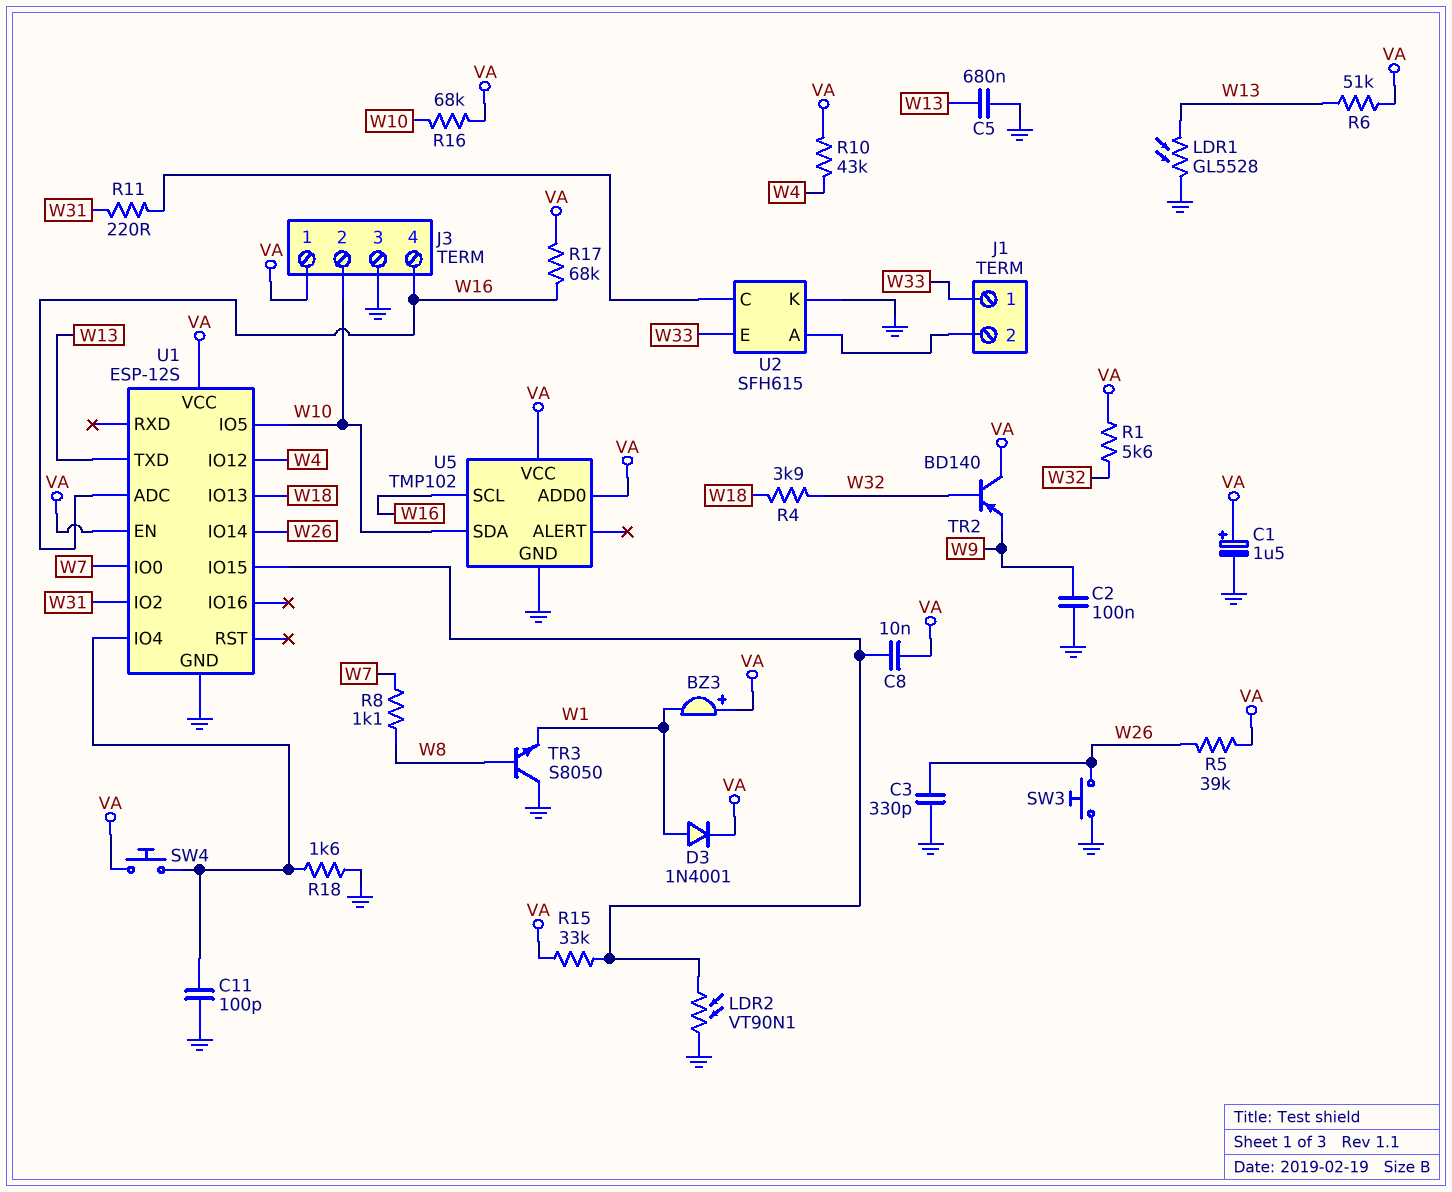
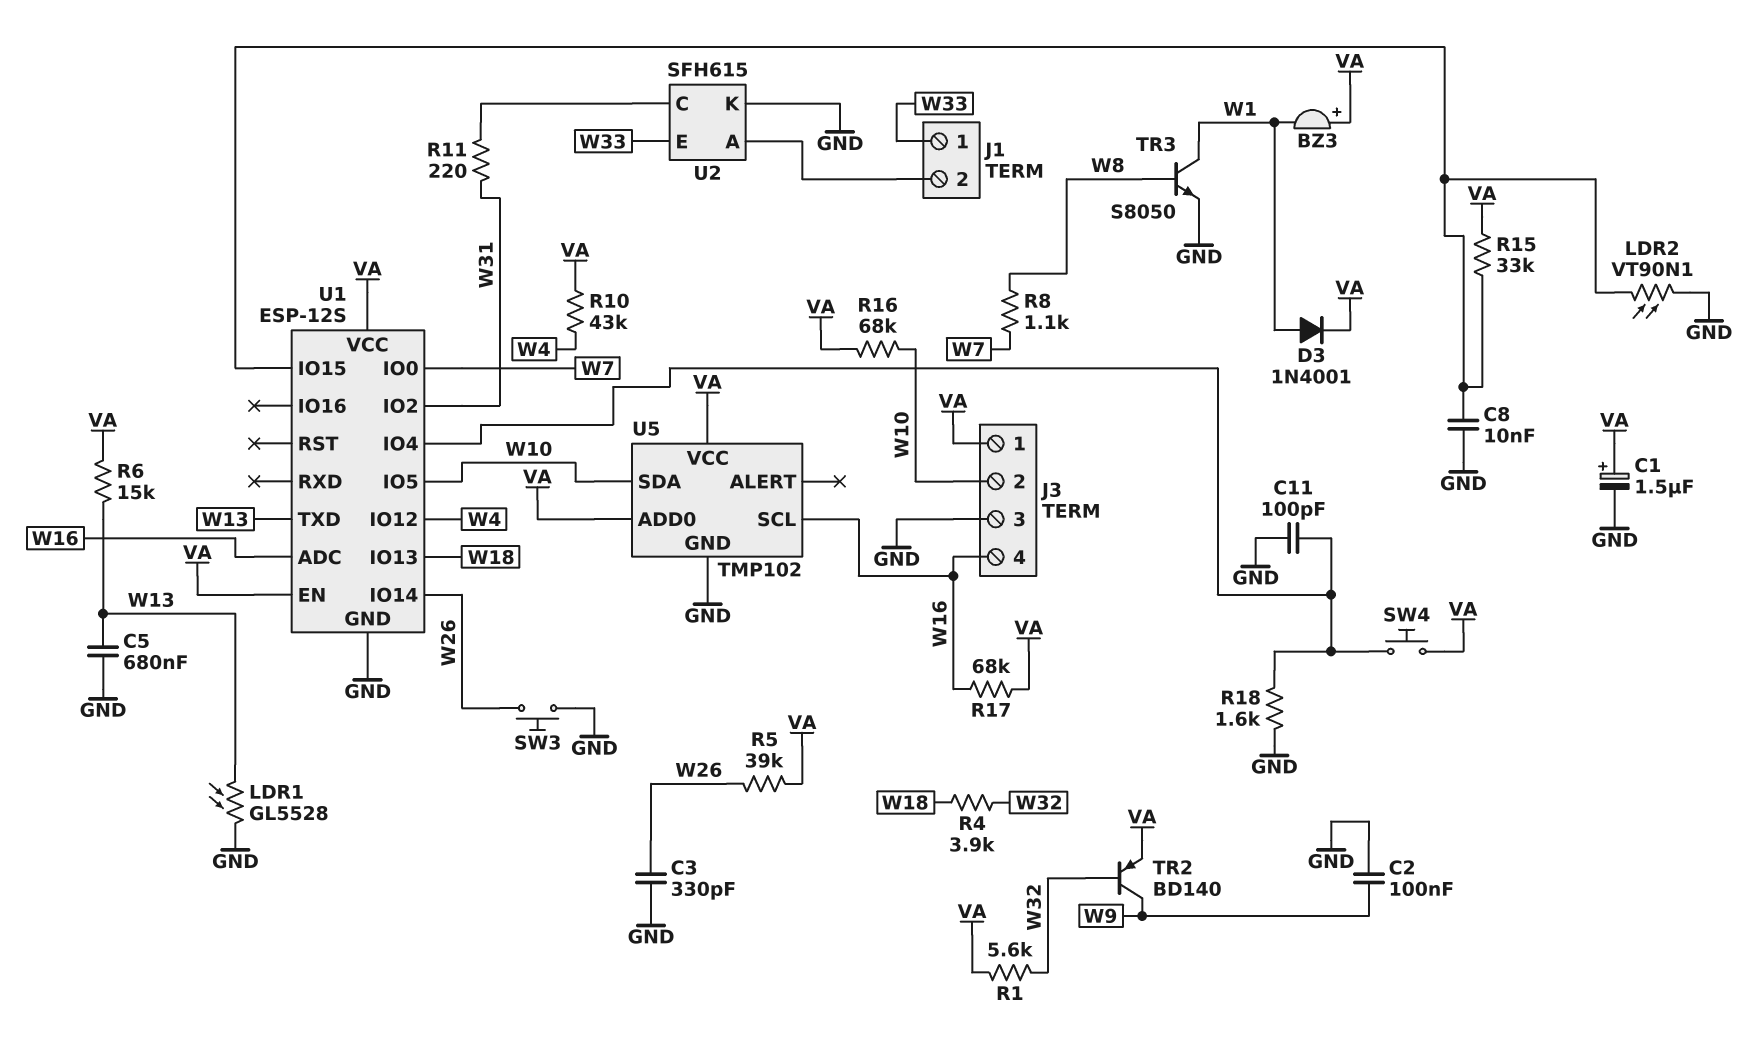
C8: 10nF (U1/IO15, VA) -> 10nF (GND, U1/IO15)
R6: 51k (VA, W13) -> 15k (VA, W13)
TR2: PNP BD140 (B W32, C VA, E W9) -> PNP BD140 (B W32, C W9, E VA)
TR3: NPN S8050 (B W8, C GND, E W1) -> NPN S8050 (B W8, C W1, E GND)

